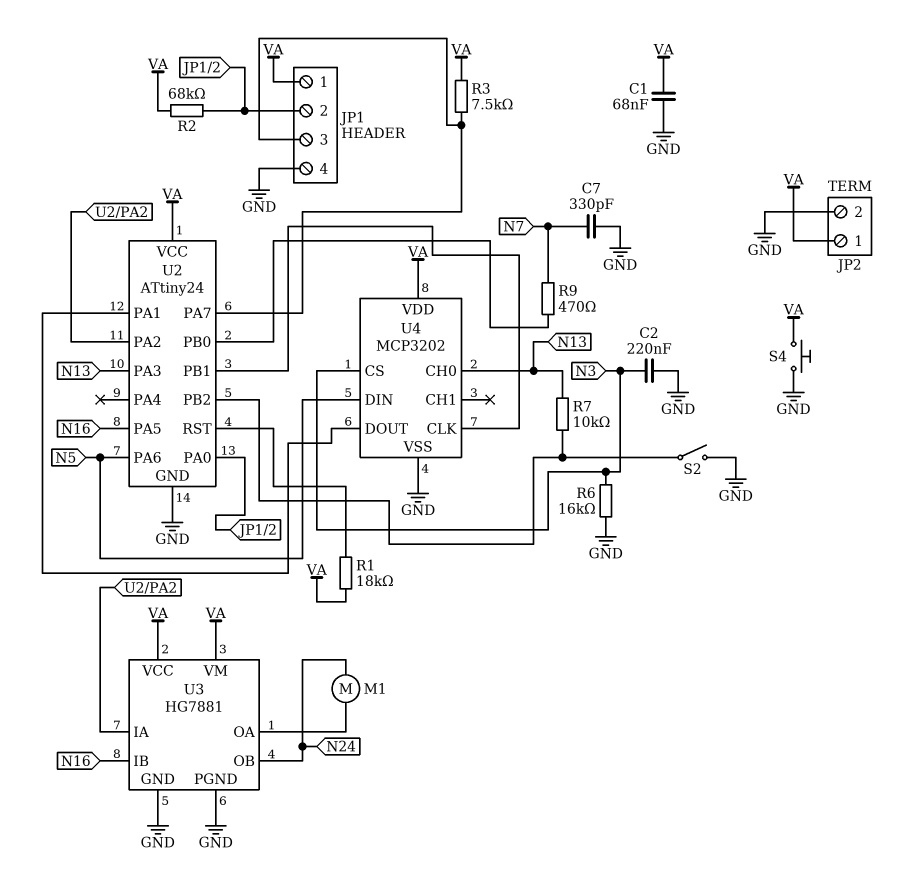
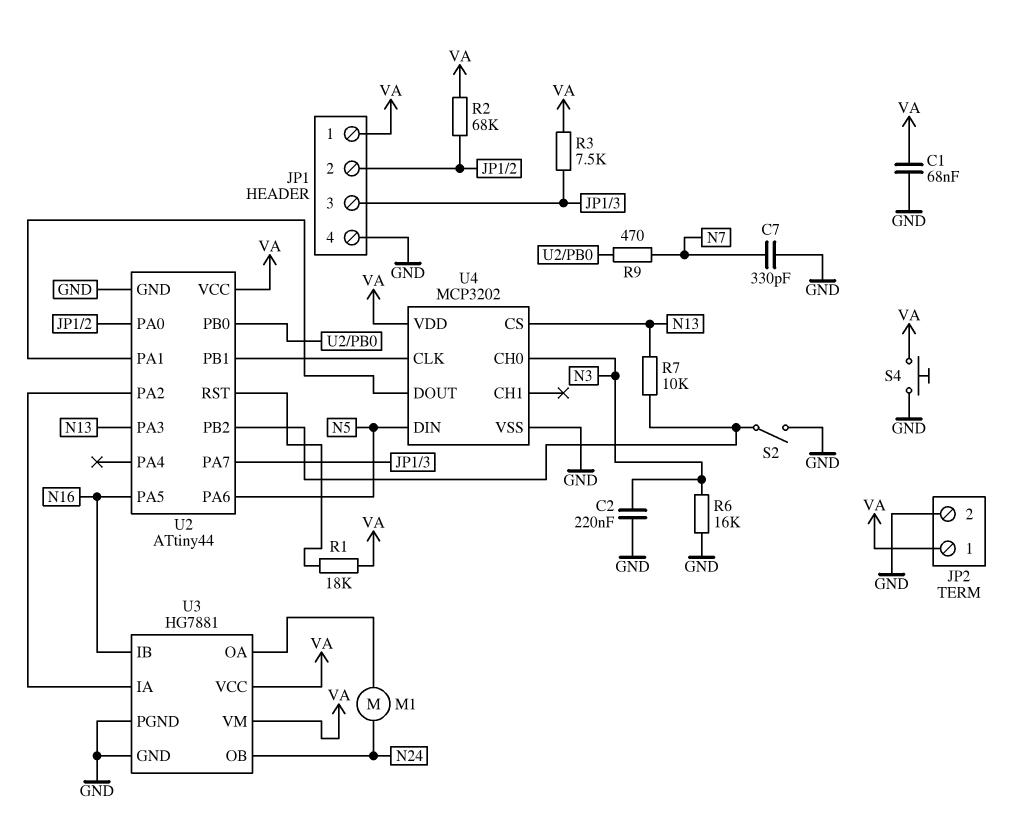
U2: ATtiny24 -> ATtiny44
U4 pin CH0: N13 -> N3
U4 pin CS: N3 -> N13

